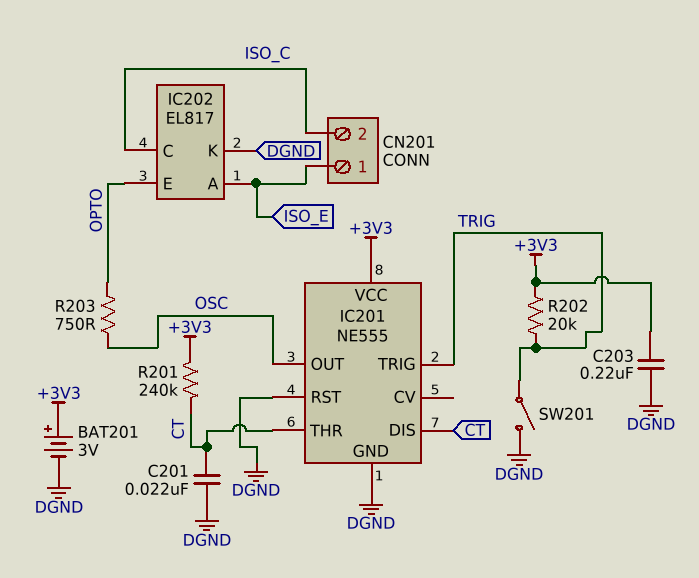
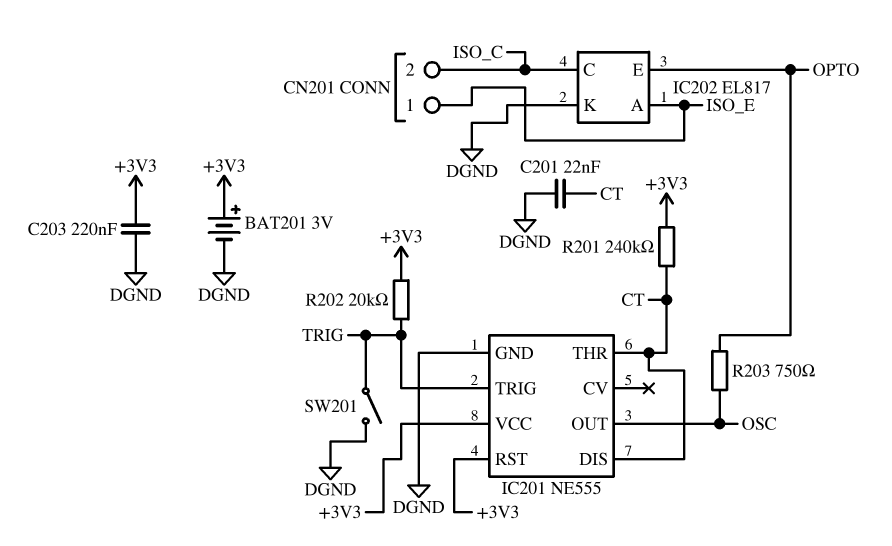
IC201 pin RST: DGND -> +3V3

